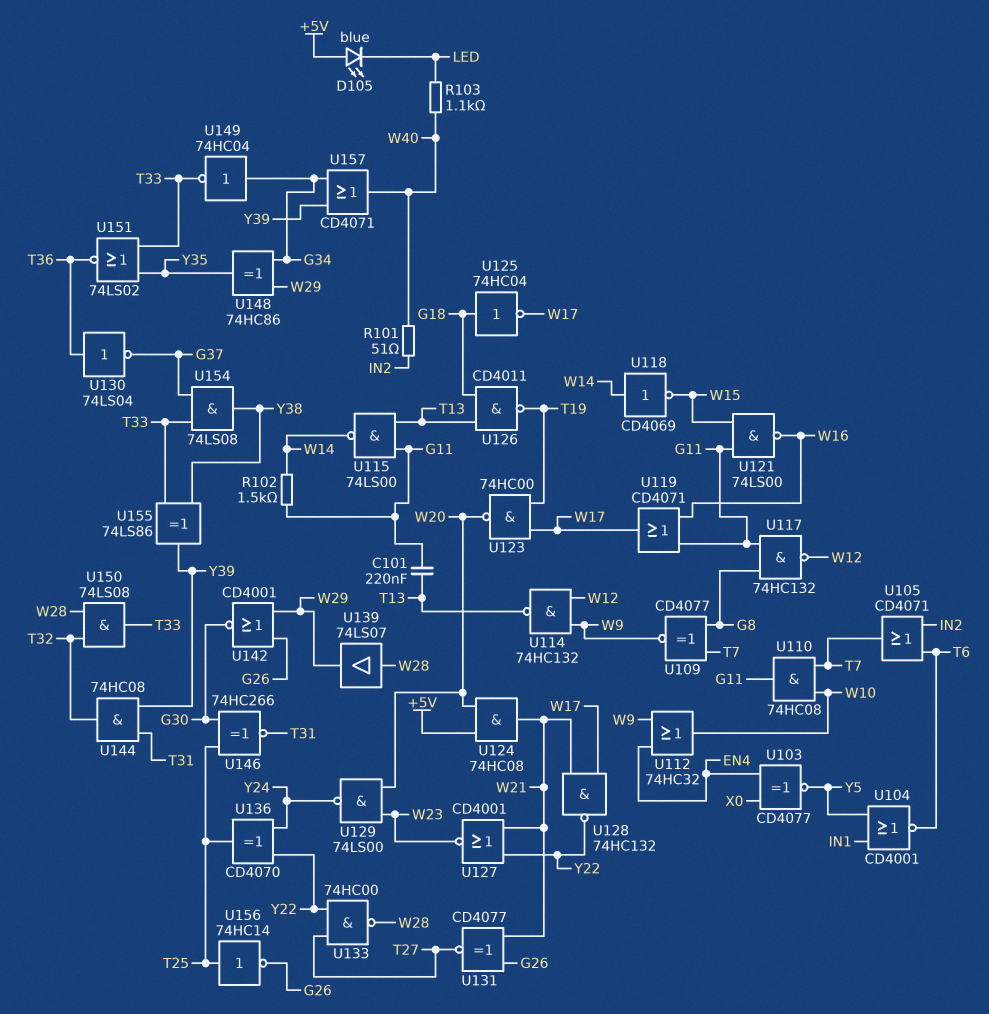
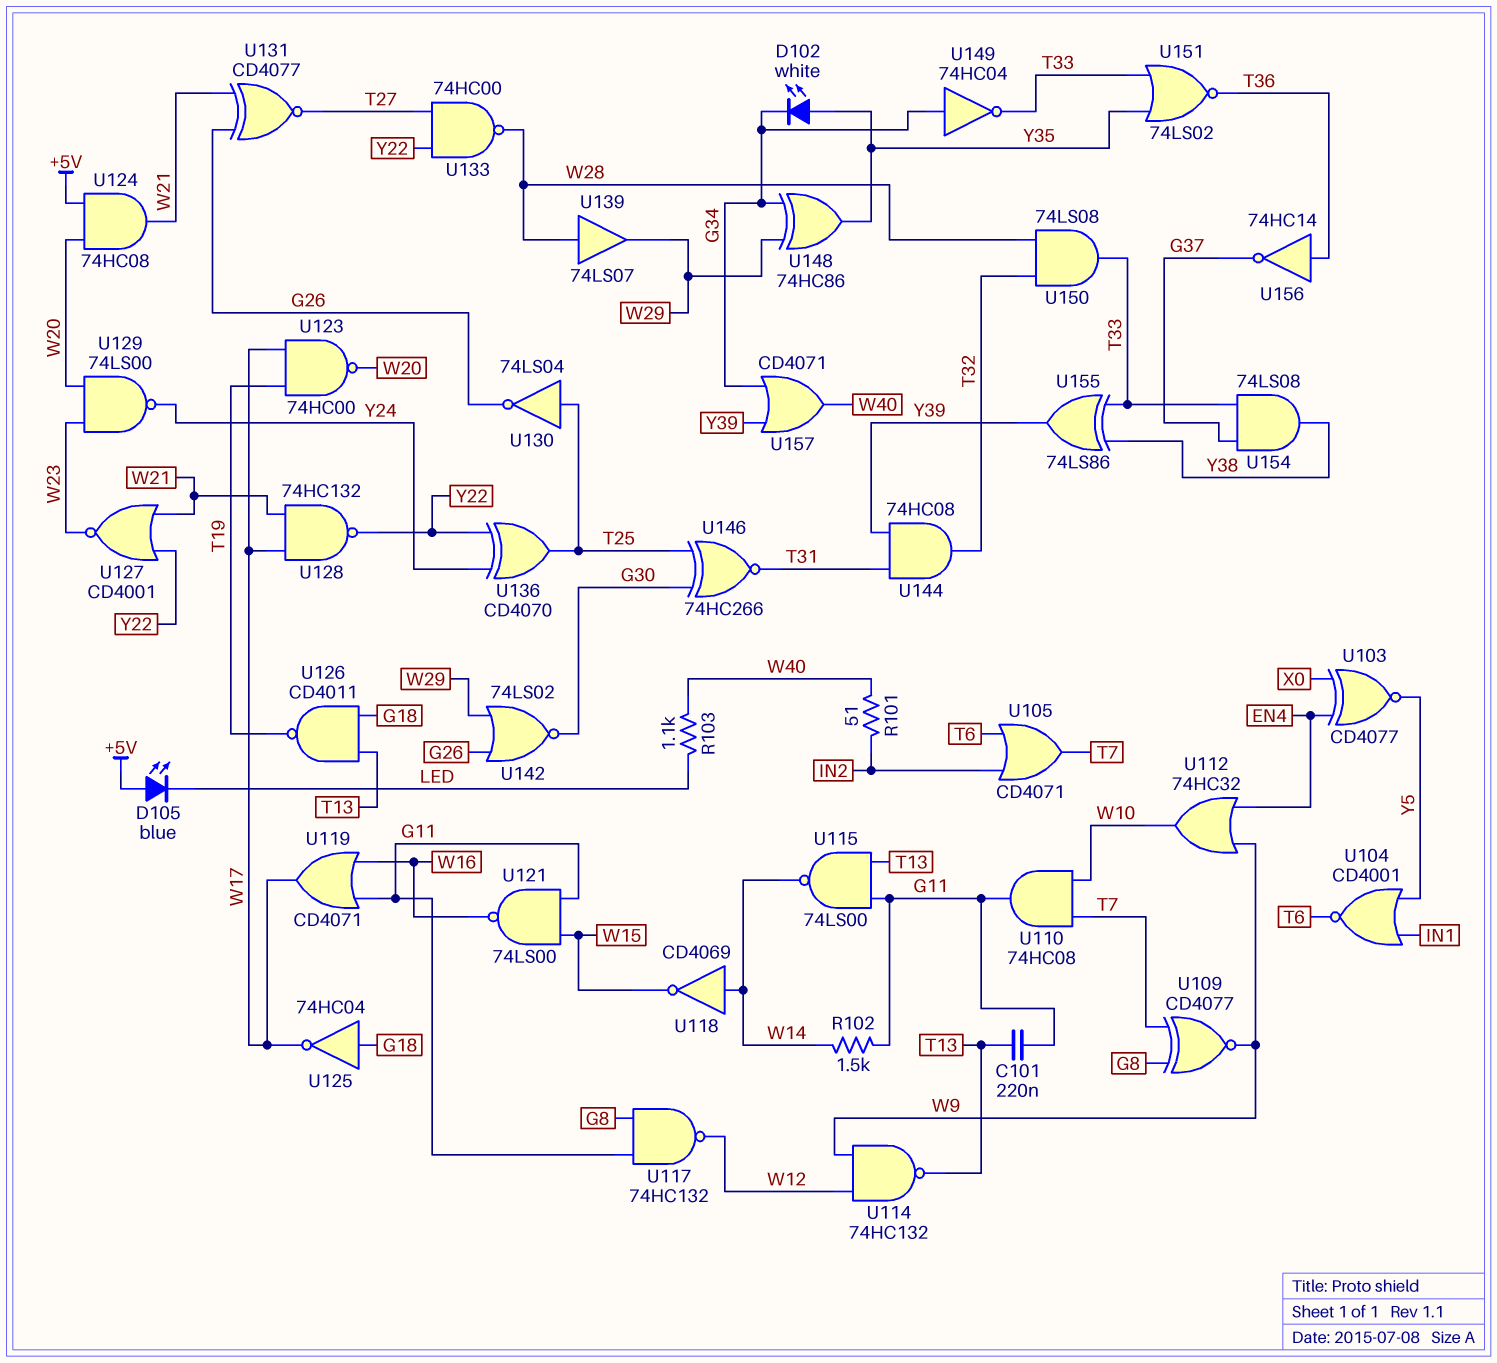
D102: none -> LED white (A Y35, K G34)
U130: NOT 74LS04 (in T36, out G37) -> NOT 74LS04 (in T25, out G26)
U142: NOR CD4001 (in G26, in W29, out G30) -> NOR 74LS02 (in G26, in W29, out G30)
U156: NOT 74HC14 (in T25, out G26) -> NOT 74HC14 (in T36, out G37)

